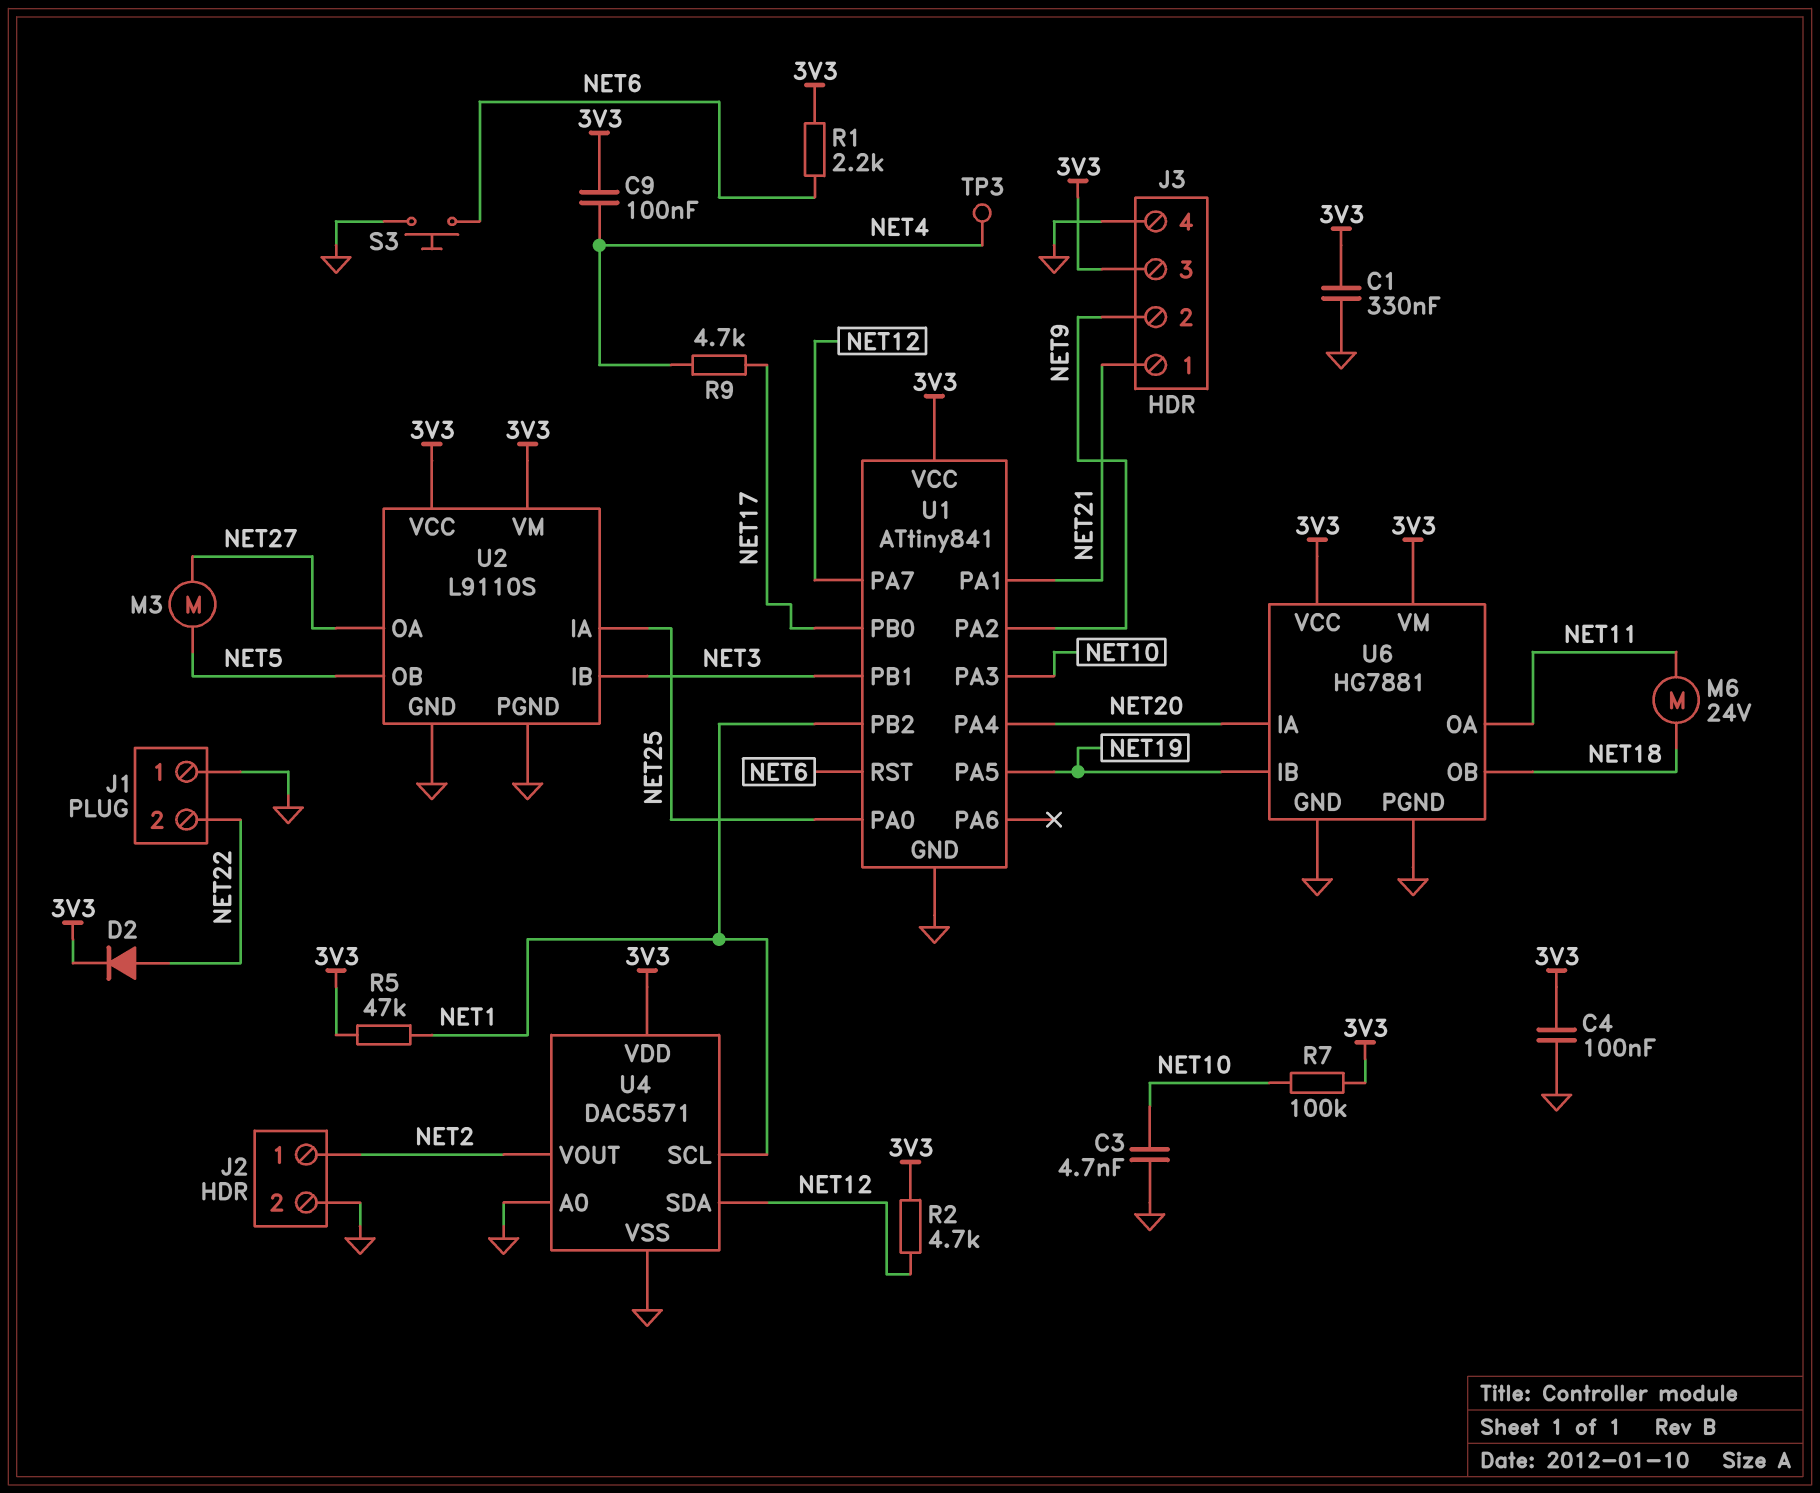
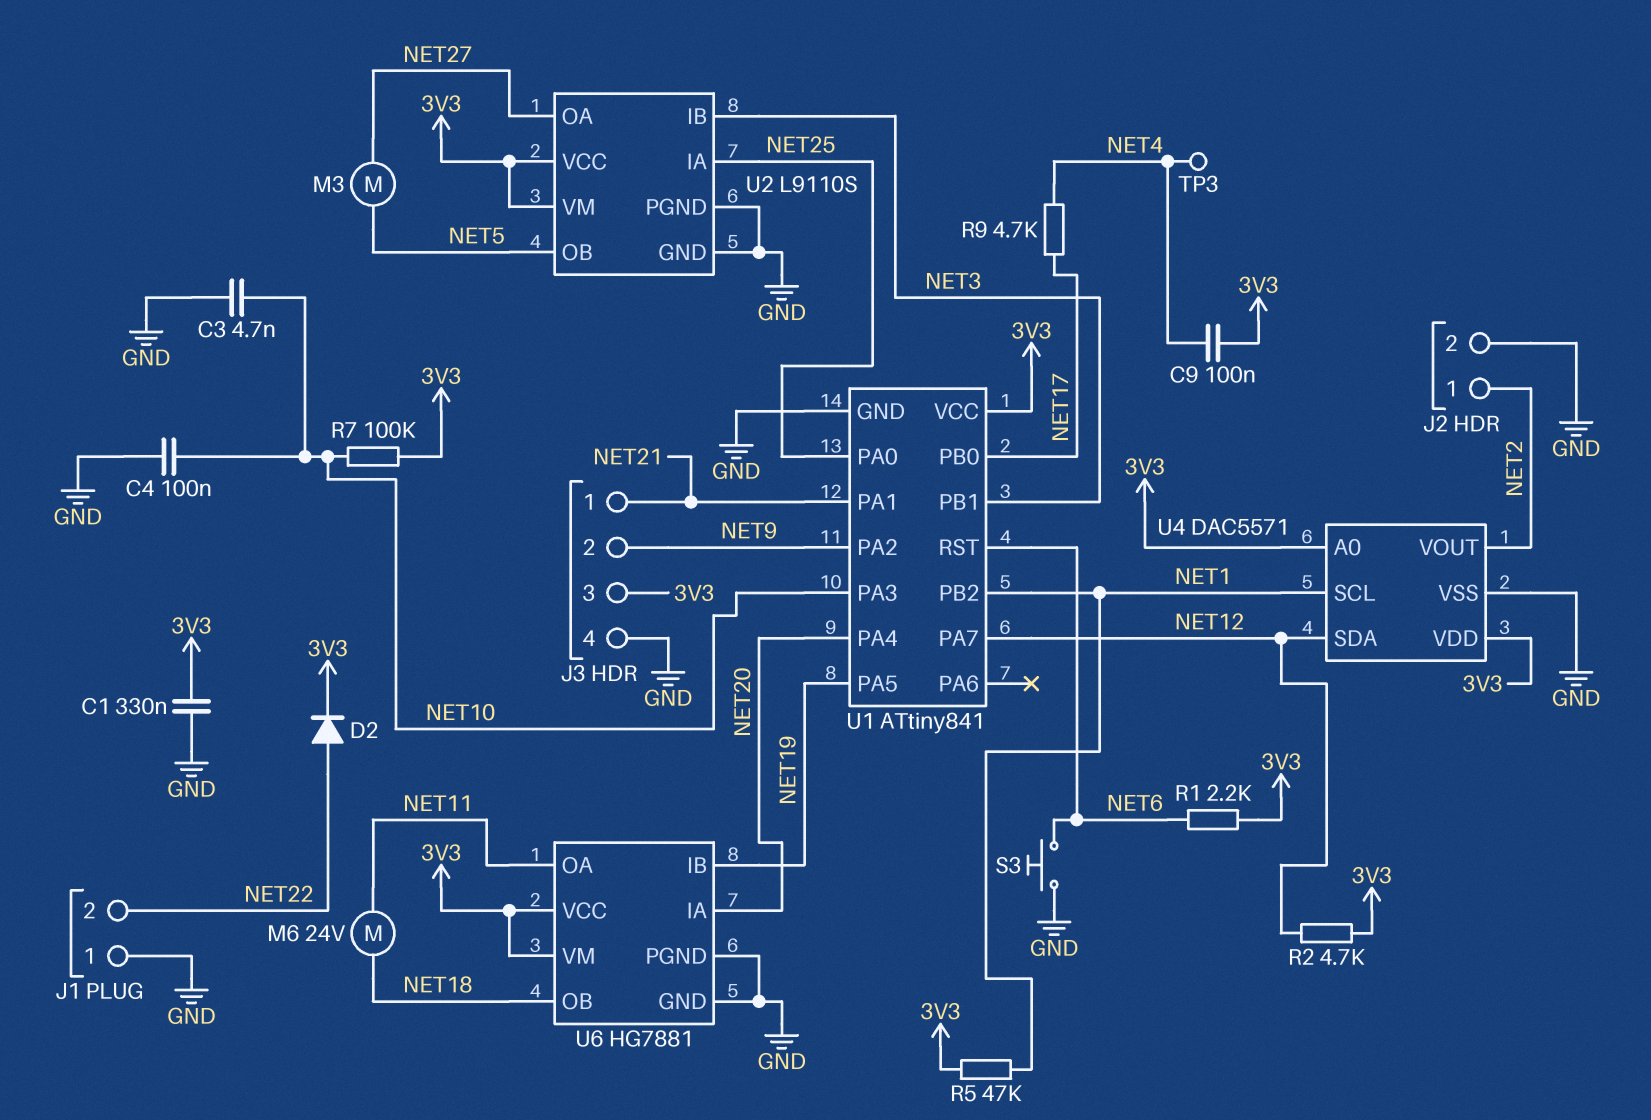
C4: 100nF (3V3, GND) -> 100nF (GND, NET10)
U4 pin A0: GND -> 3V3

